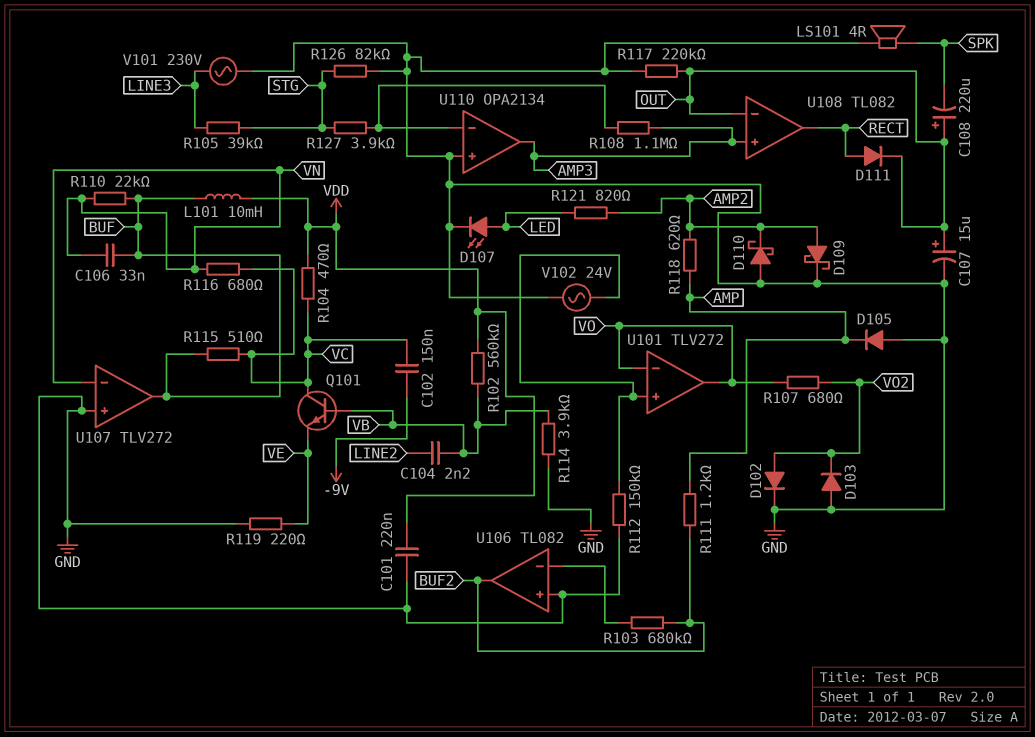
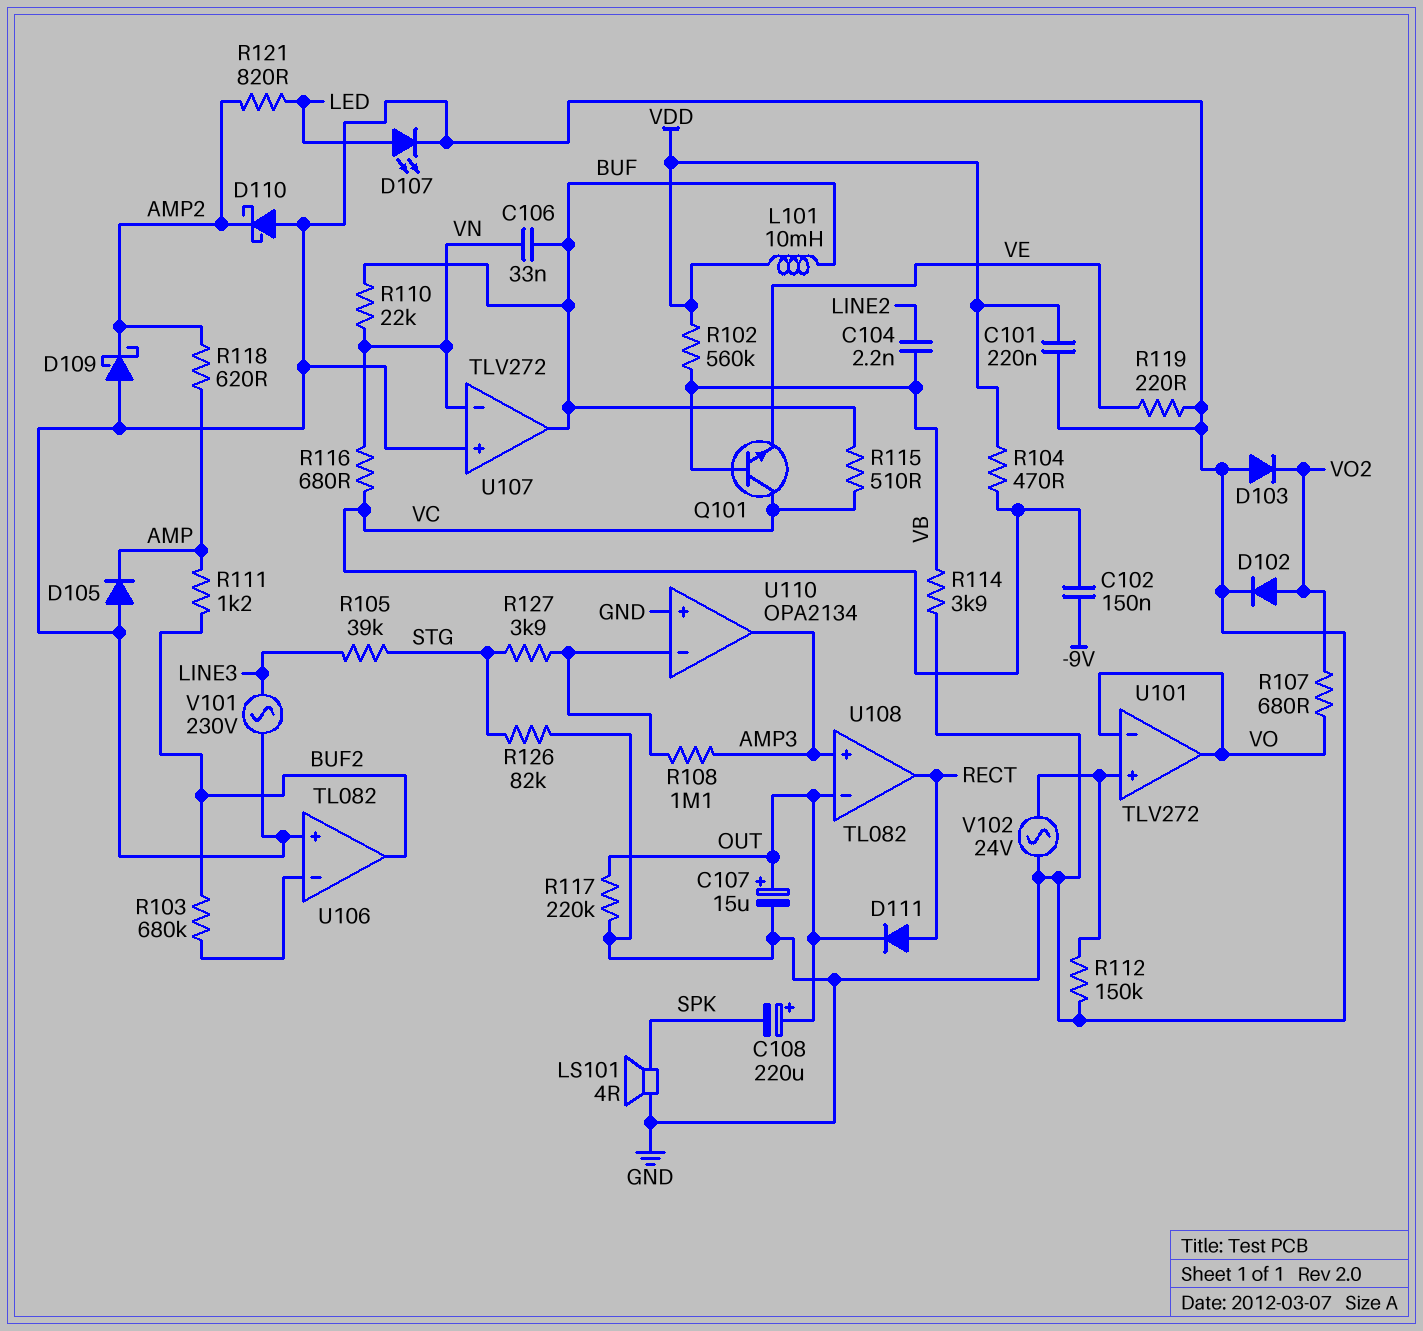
D109: schottky (A AMP2, K GND) -> schottky (A GND, K AMP2)

